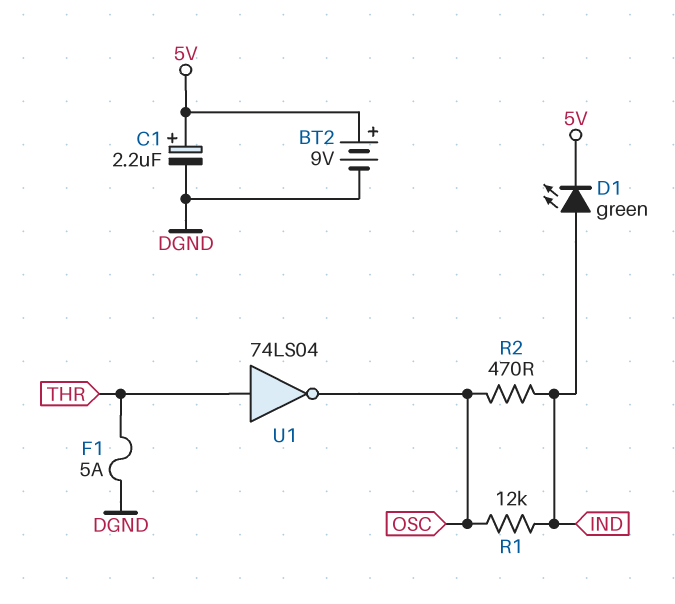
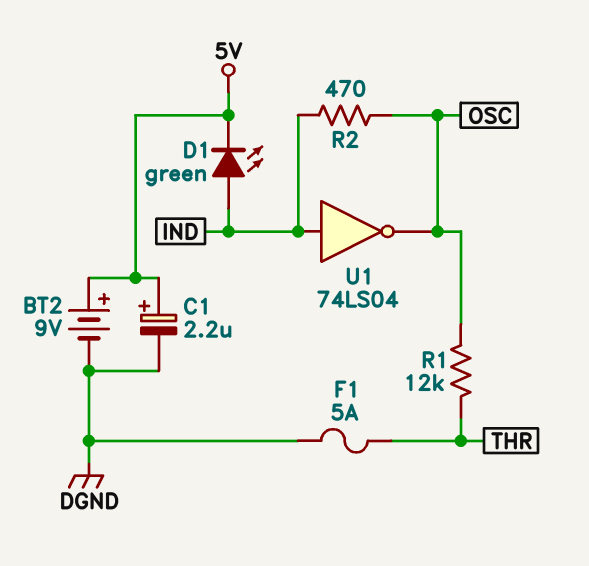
R1: 12k (IND, OSC) -> 12k (OSC, THR)
U1: NOT 74LS04 (in THR, out OSC) -> NOT 74LS04 (in IND, out OSC)

